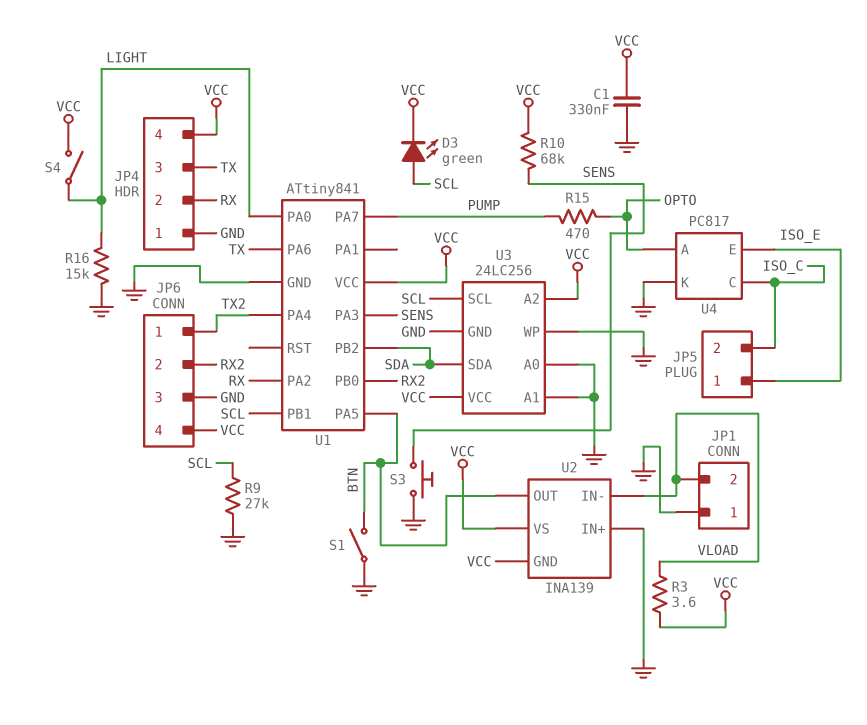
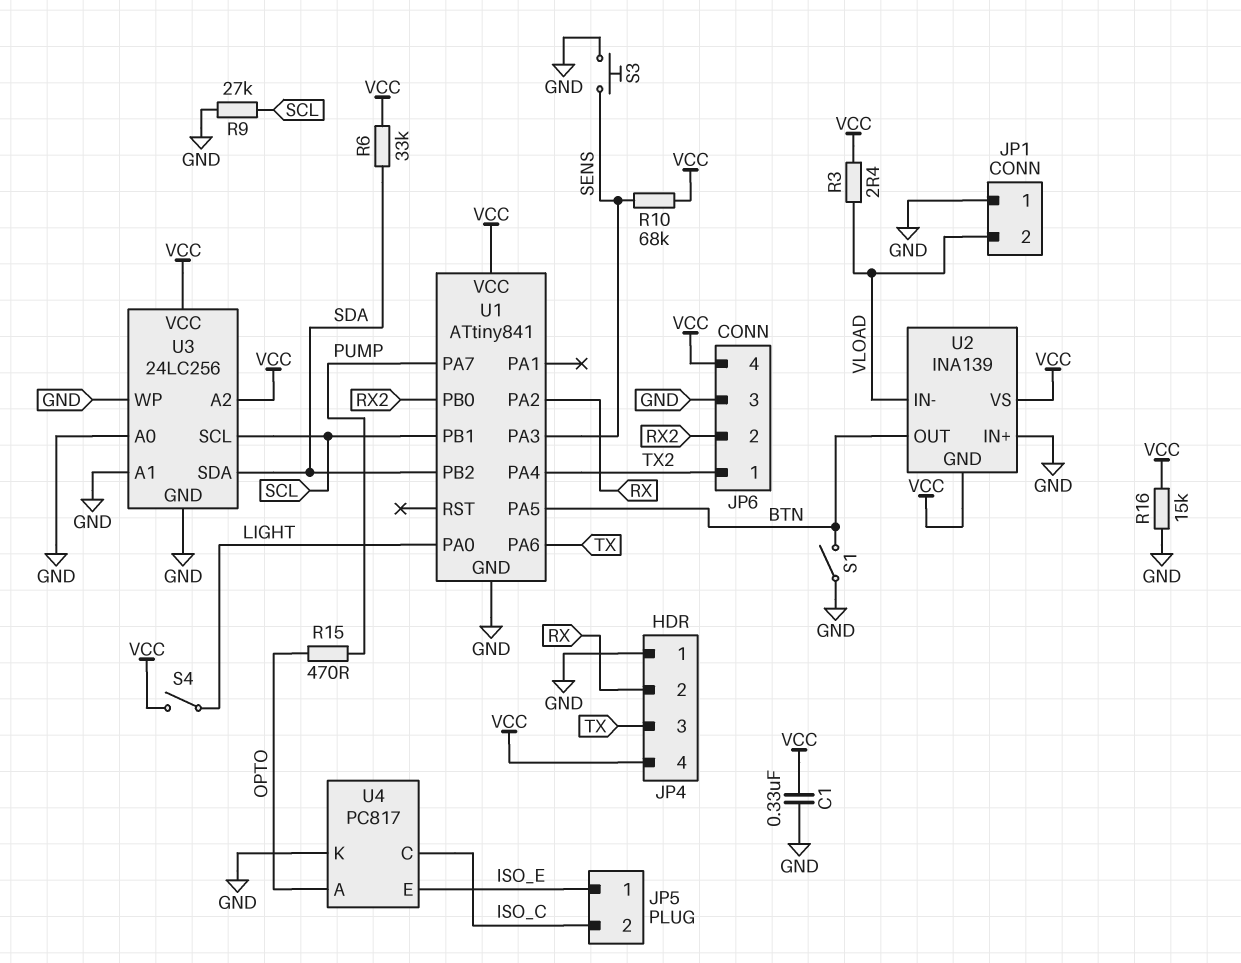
D3: LED green (A SCL, K VCC) -> none
R3: 3.6 (VCC, VLOAD) -> 2.4 (VCC, VLOAD)
R6: none -> 33k (SDA, VCC)
R16: 15k (GND, LIGHT) -> 15k (GND, VCC)

